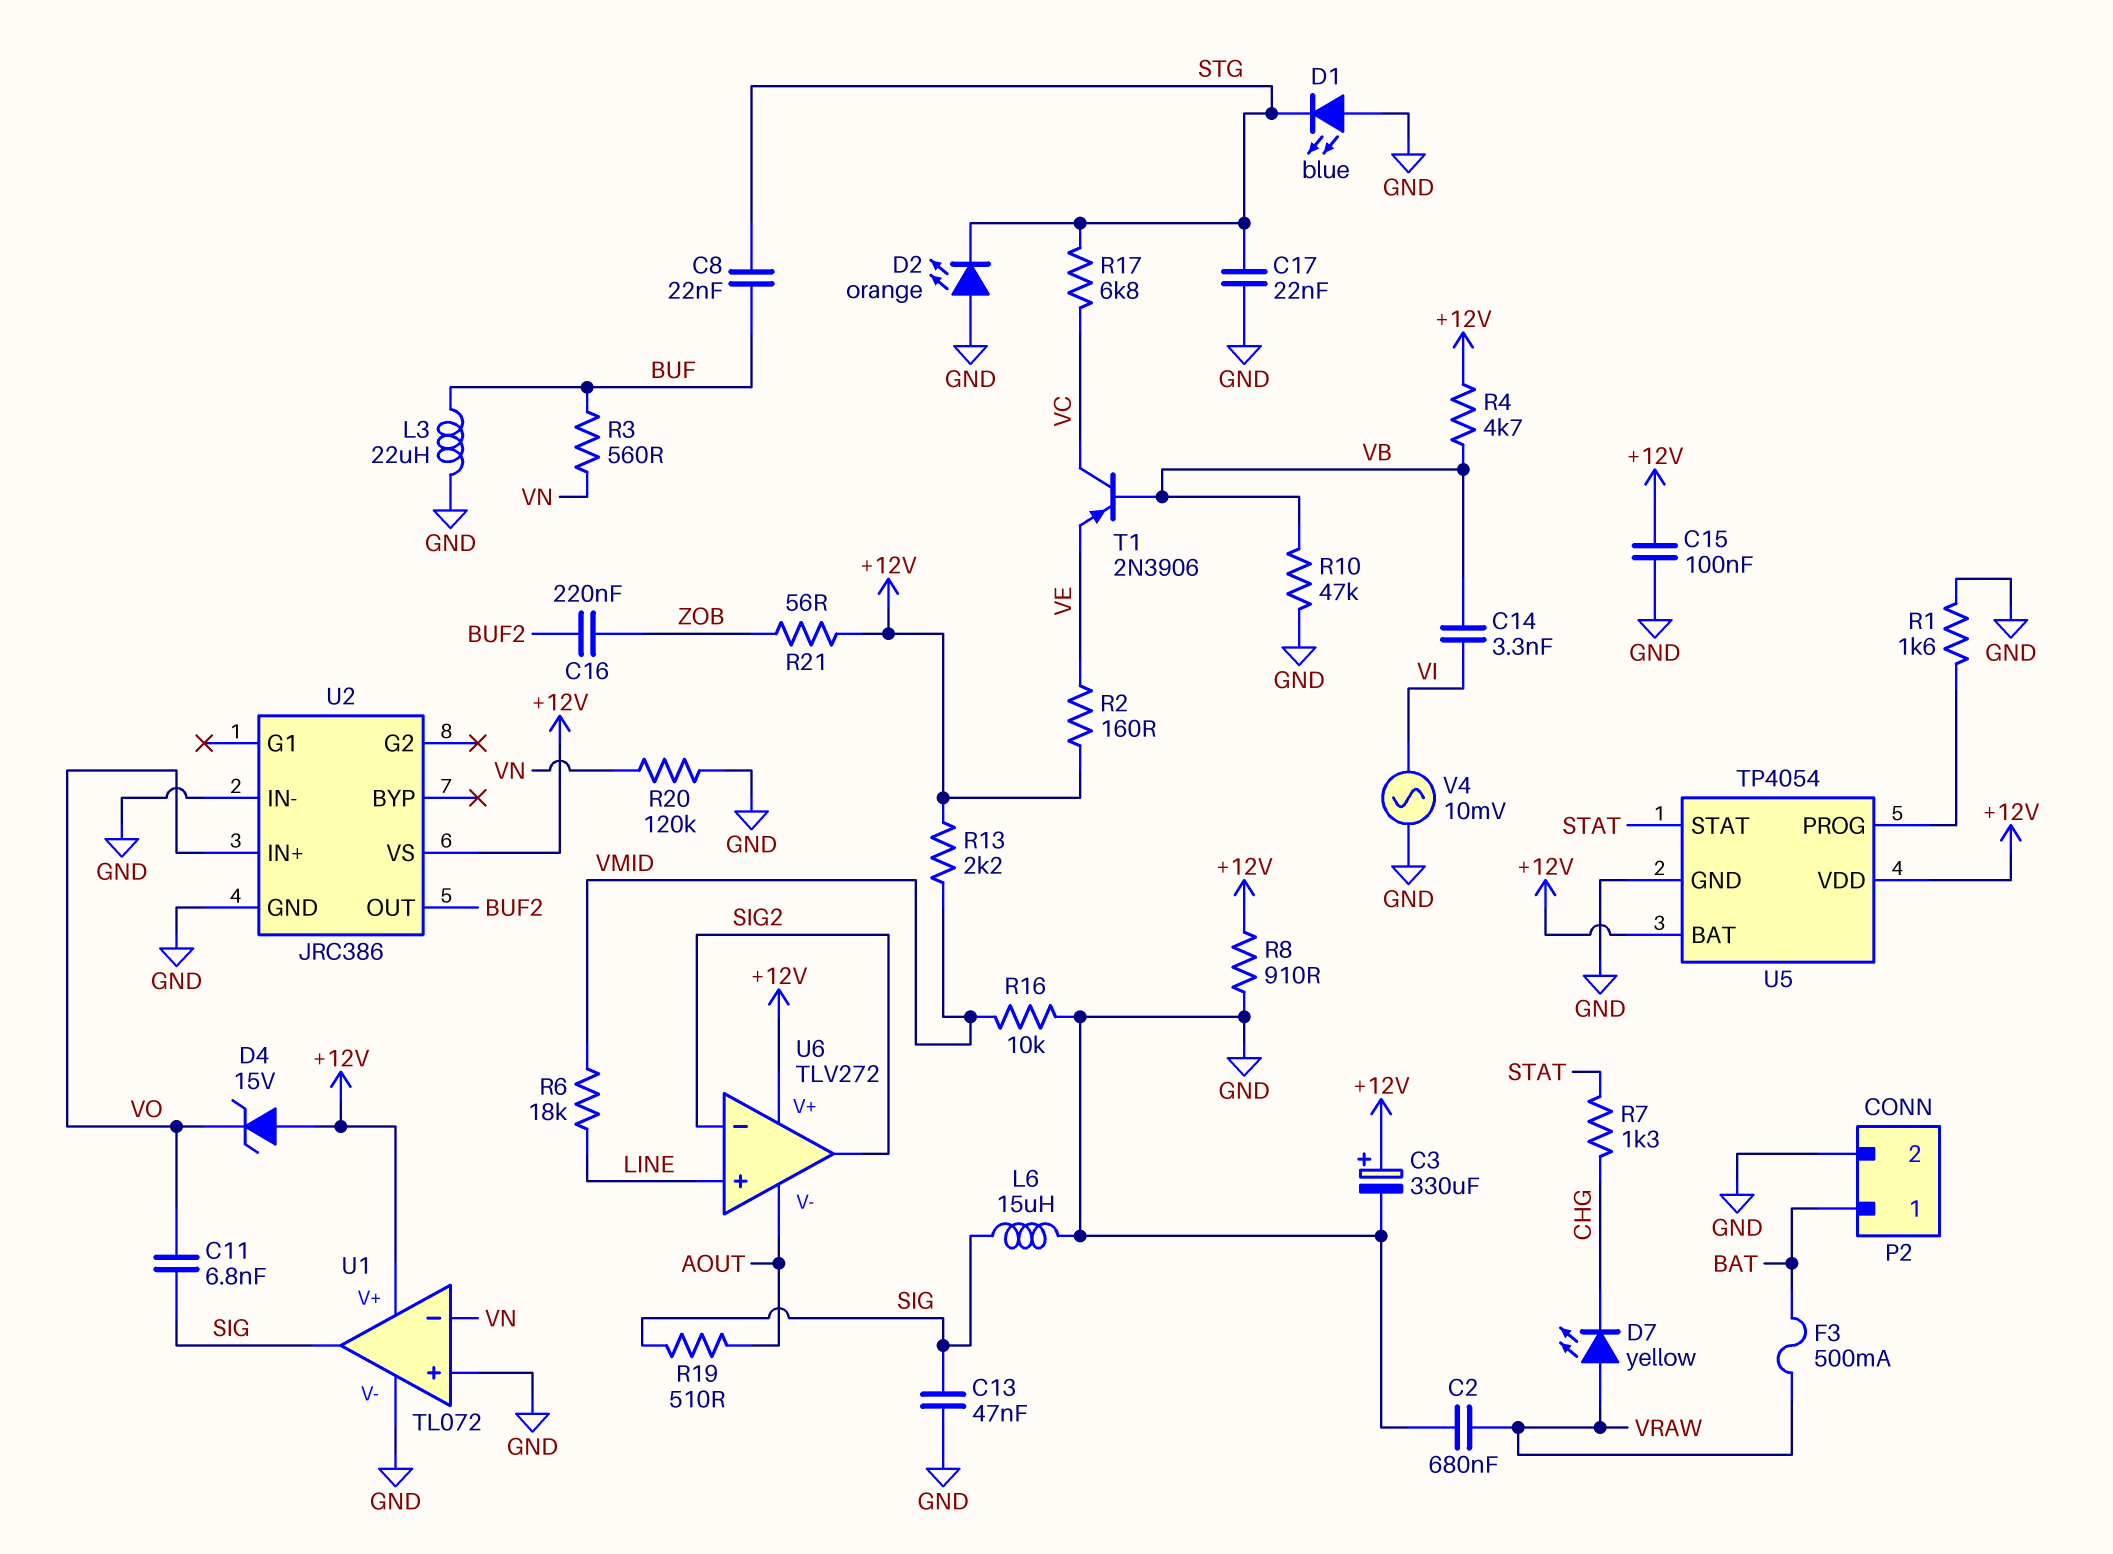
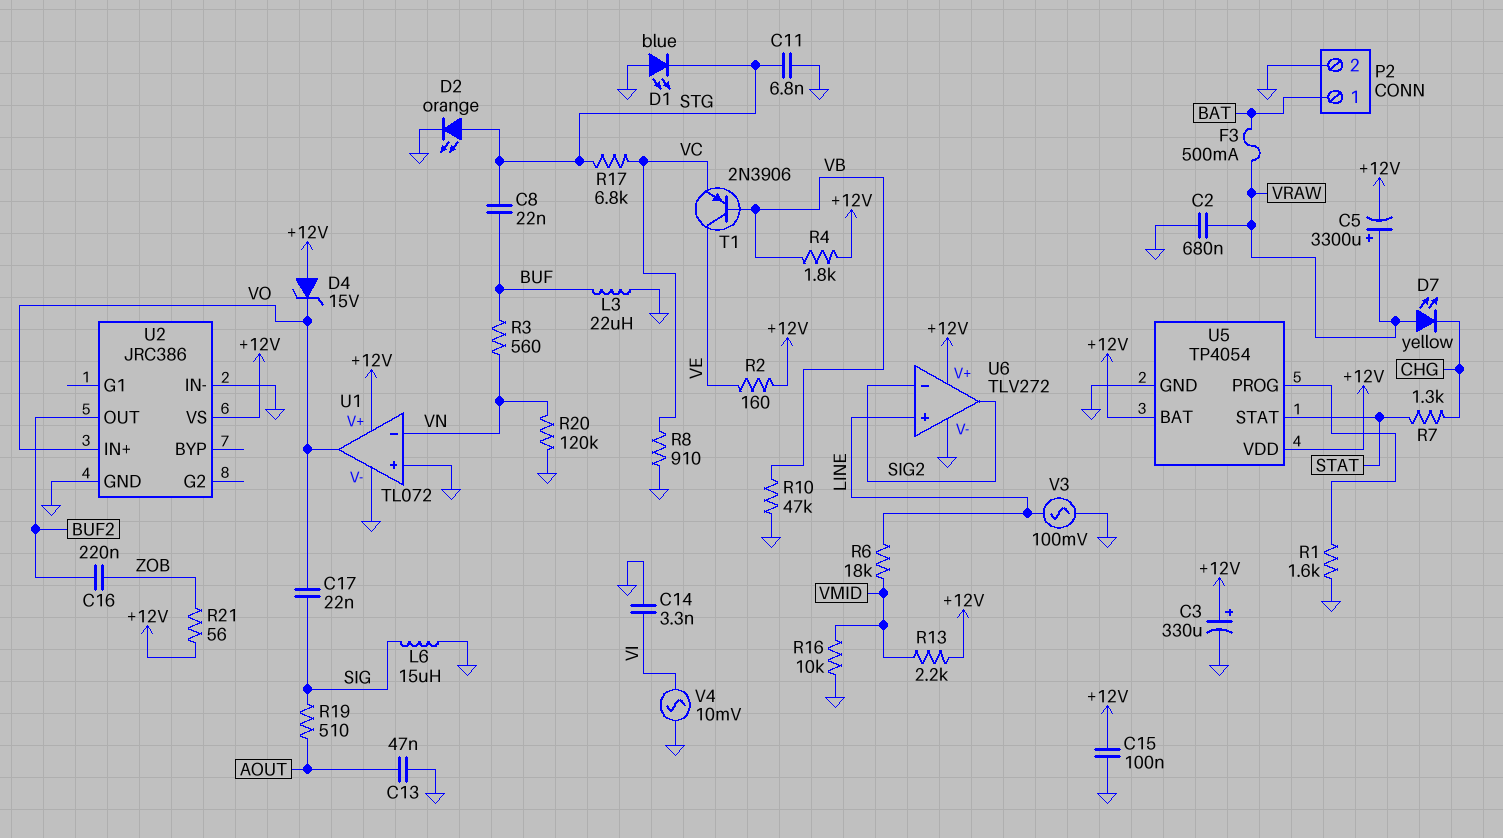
C5: none -> 3300uF (plus VRAW, minus +12V)
C11: 6.8nF (SIG, VO) -> 6.8nF (GND, STG)
C13: 47nF (GND, SIG) -> 47nF (AOUT, GND)
C14: 3.3nF (VB, VI) -> 3.3nF (GND, VI)
C17: 22nF (GND, STG) -> 22nF (SIG, VO)
D2: LED orange (A GND, K STG) -> LED orange (A STG, K GND)
R4: 4.7k (+12V, VB) -> 1.8k (+12V, VB)
R8: 910 (+12V, GND) -> 910 (GND, VC)
T1: PNP 2N3906 (B VB, C VC, E VE) -> PNP 2N3906 (B VB, C VE, E VC)
U1 pin out: SIG -> VO
U6 pin V-: AOUT -> GND
V3: none -> AC 100mV (GND, LINE)

